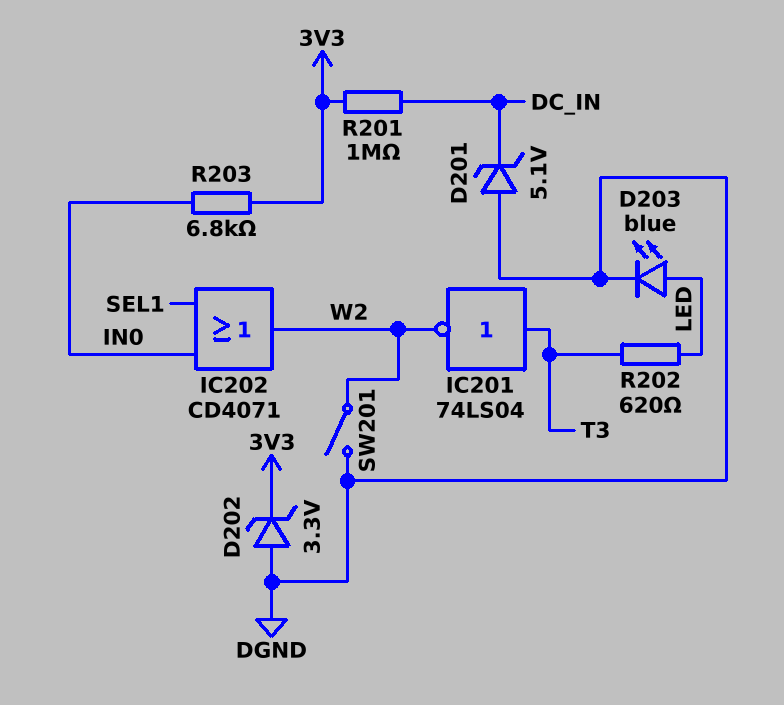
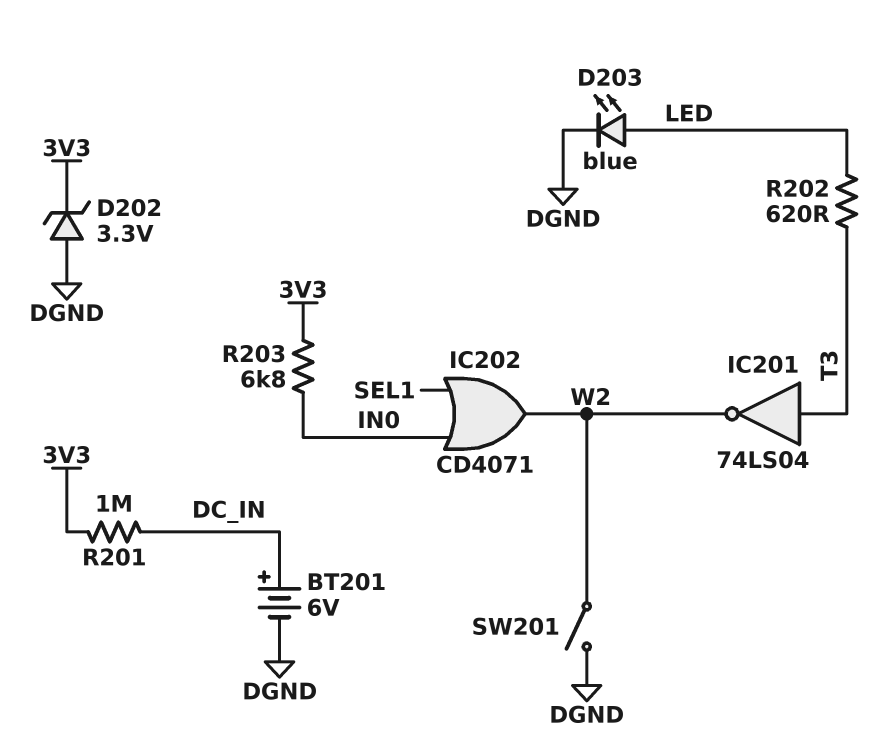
BT201: none -> 6V (plus DC_IN, minus DGND)
D201: zener 5.1V (A DGND, K DC_IN) -> none

